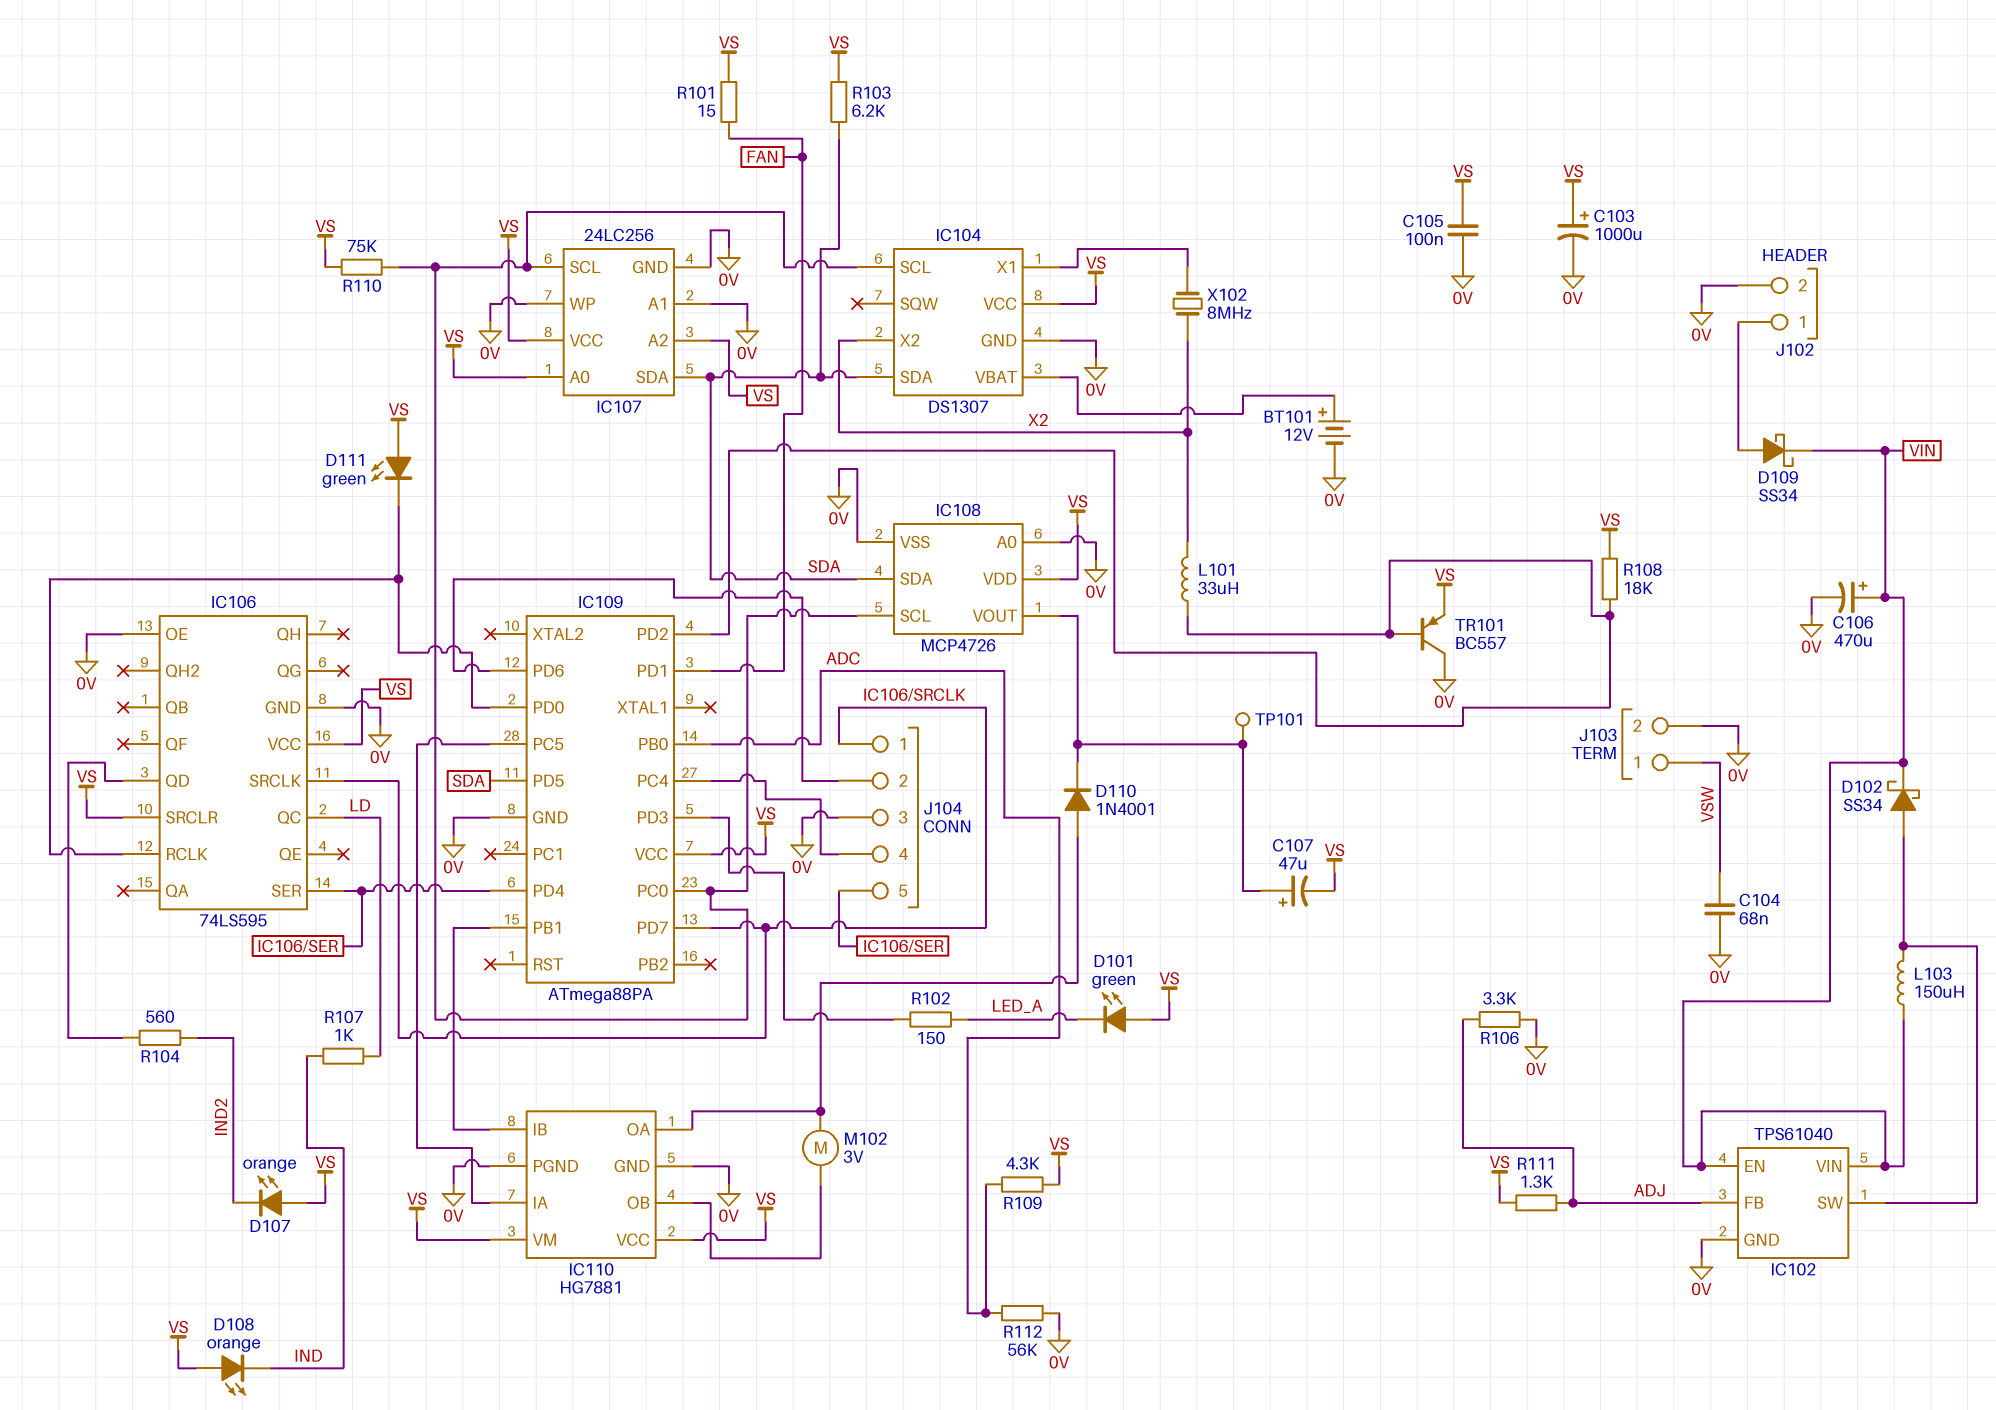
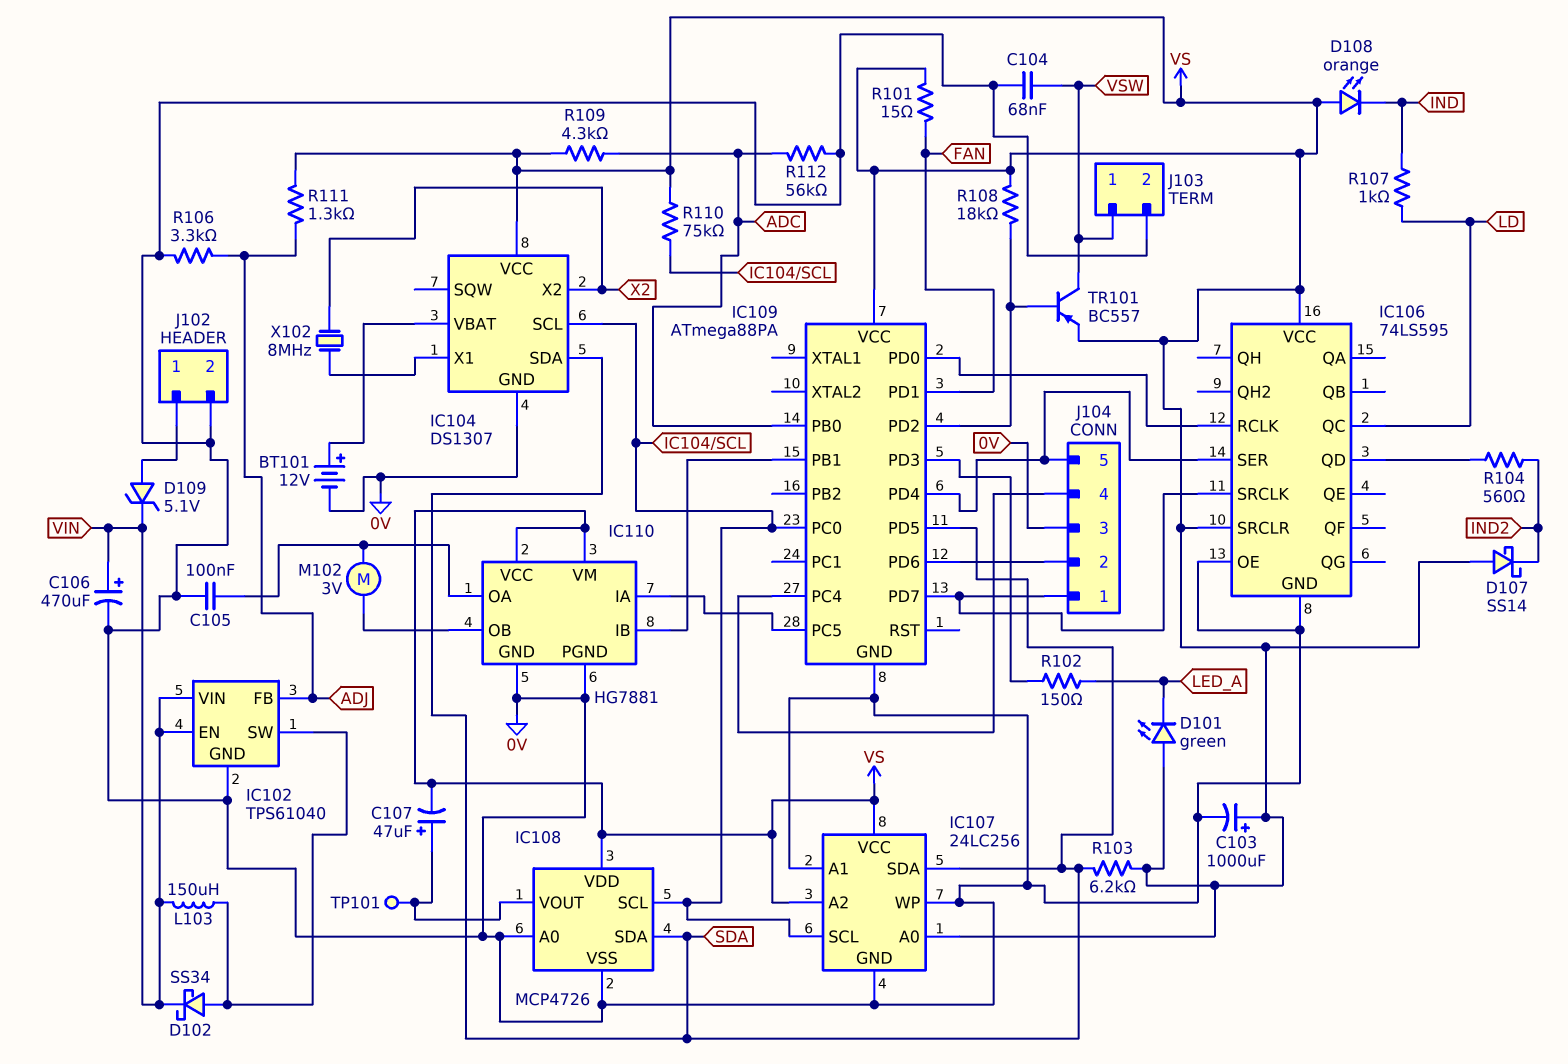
C105: 100nF (0V, VS) -> 100nF (0V, IC110/OA)
D107: LED orange (A VS, K IND2) -> schottky SS14 (A VS, K IND2)
D109: schottky SS34 (A J102/1, K VIN) -> zener 5.1V (A J102/1, K VIN)
D110: diode 1N4001 (A IC110/OA, K IC108/VOUT) -> none
D111: LED green (A VS, K IC106/RCLK) -> none
L101: 33uH (IC109/PD2, X2) -> none
TR101: PNP BC557 (B IC109/PD2, C 0V, E VS) -> PNP BC557 (B IC109/PD2, C VSW, E VS)

